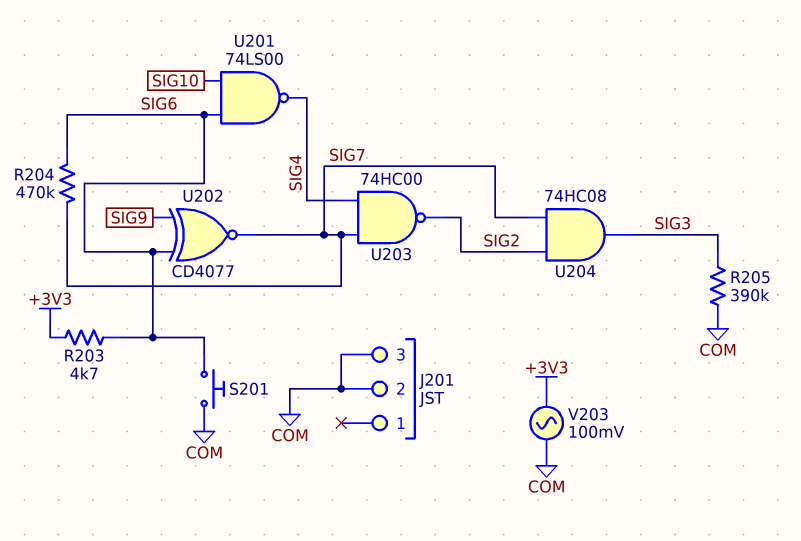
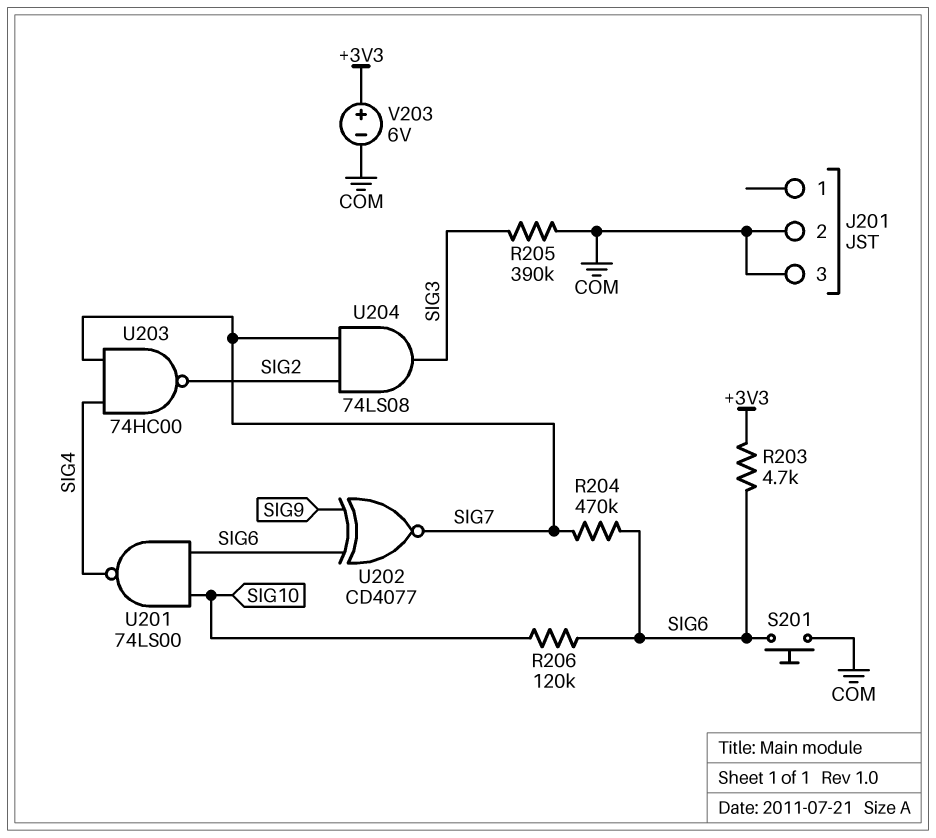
R206: none -> 120k (SIG6, SIG10)
U204: AND 74HC08 (in SIG2, in SIG7, out SIG3) -> AND 74LS08 (in SIG2, in SIG7, out SIG3)
V203: AC 100mV (+3V3, COM) -> 6V (plus +3V3, minus COM)

